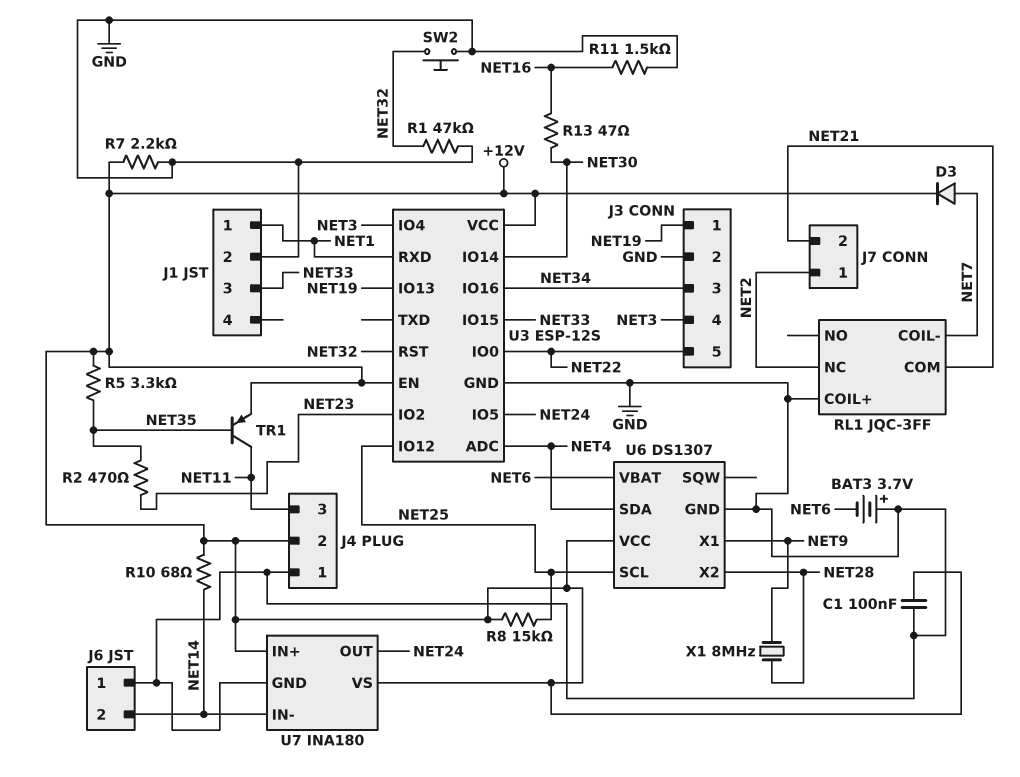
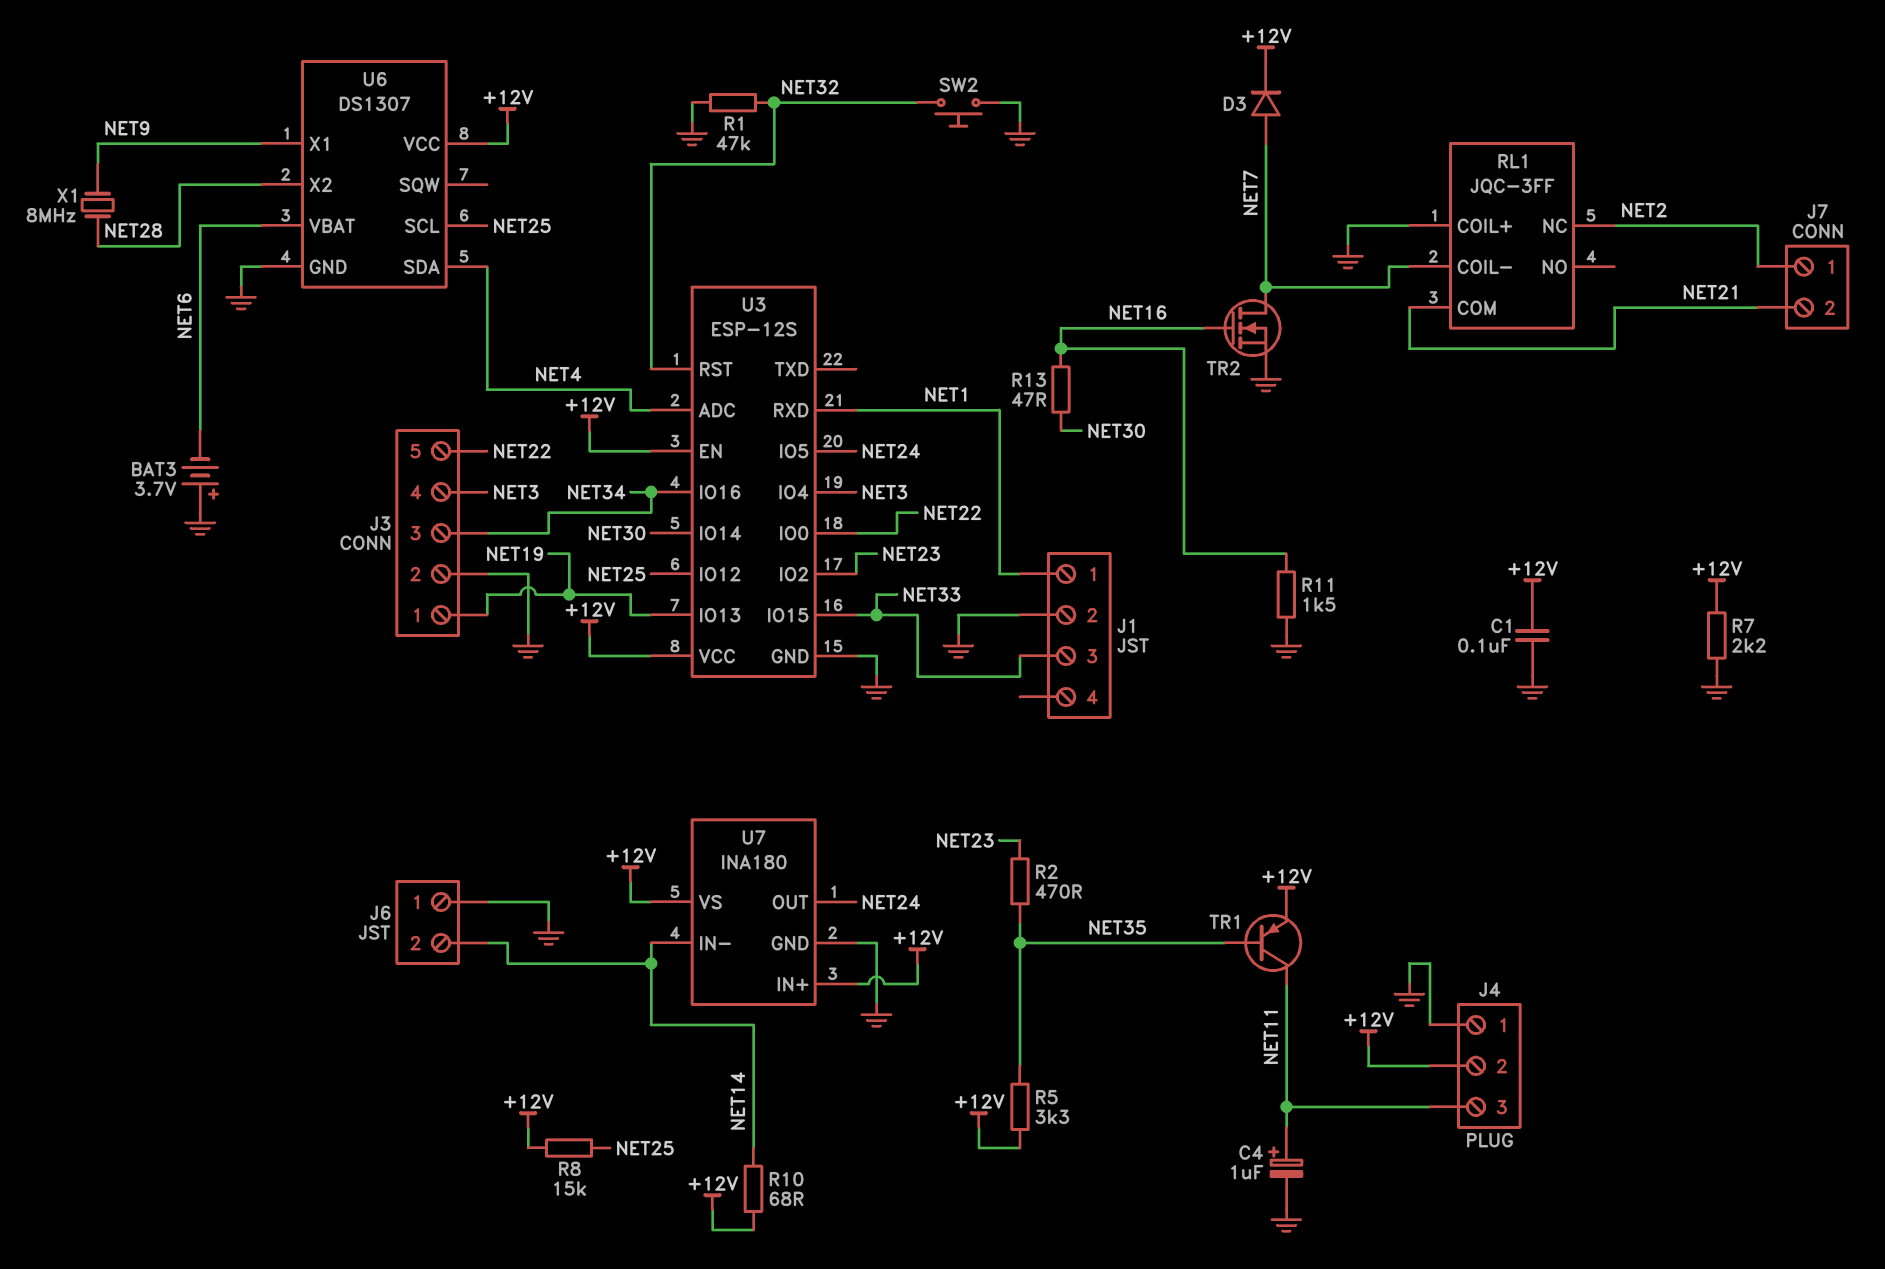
C4: none -> 1uF (plus NET11, minus GND)
TR2: none -> NMOS (G NET16, D NET7, S GND)

